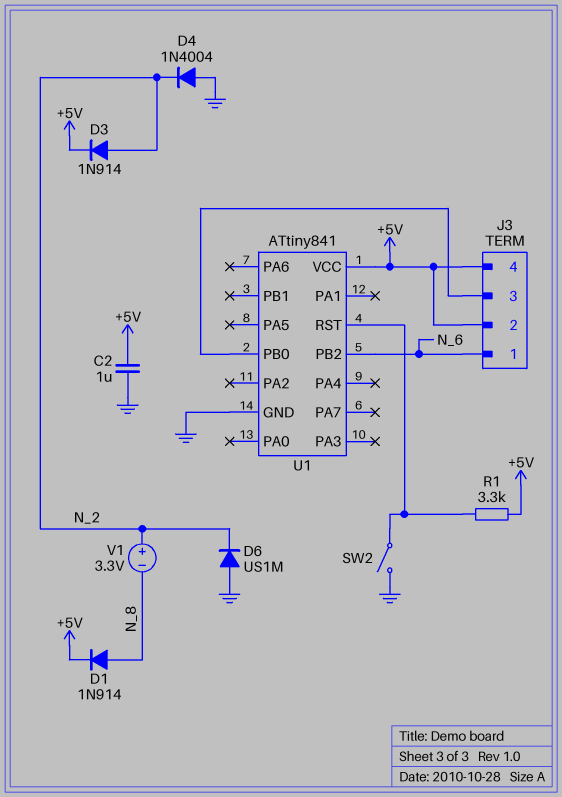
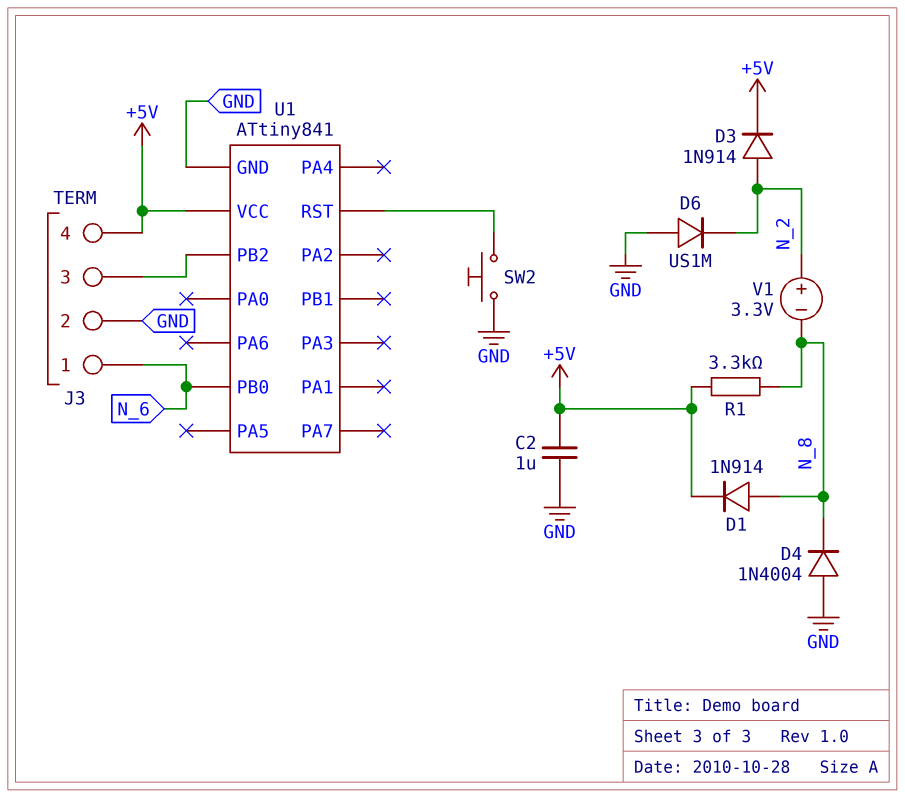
D4: diode 1N4004 (A GND, K N_2) -> diode 1N4004 (A GND, K N_8)
J3 pin 2: +5V -> GND
R1: 3.3k (+5V, U1/RST) -> 3.3k (+5V, N_8)
SW2: switch (GND, U1/RST) -> button (GND, U1/RST)
U1 pin PB0: J3/3 -> N_6
U1 pin PB2: N_6 -> J3/3

